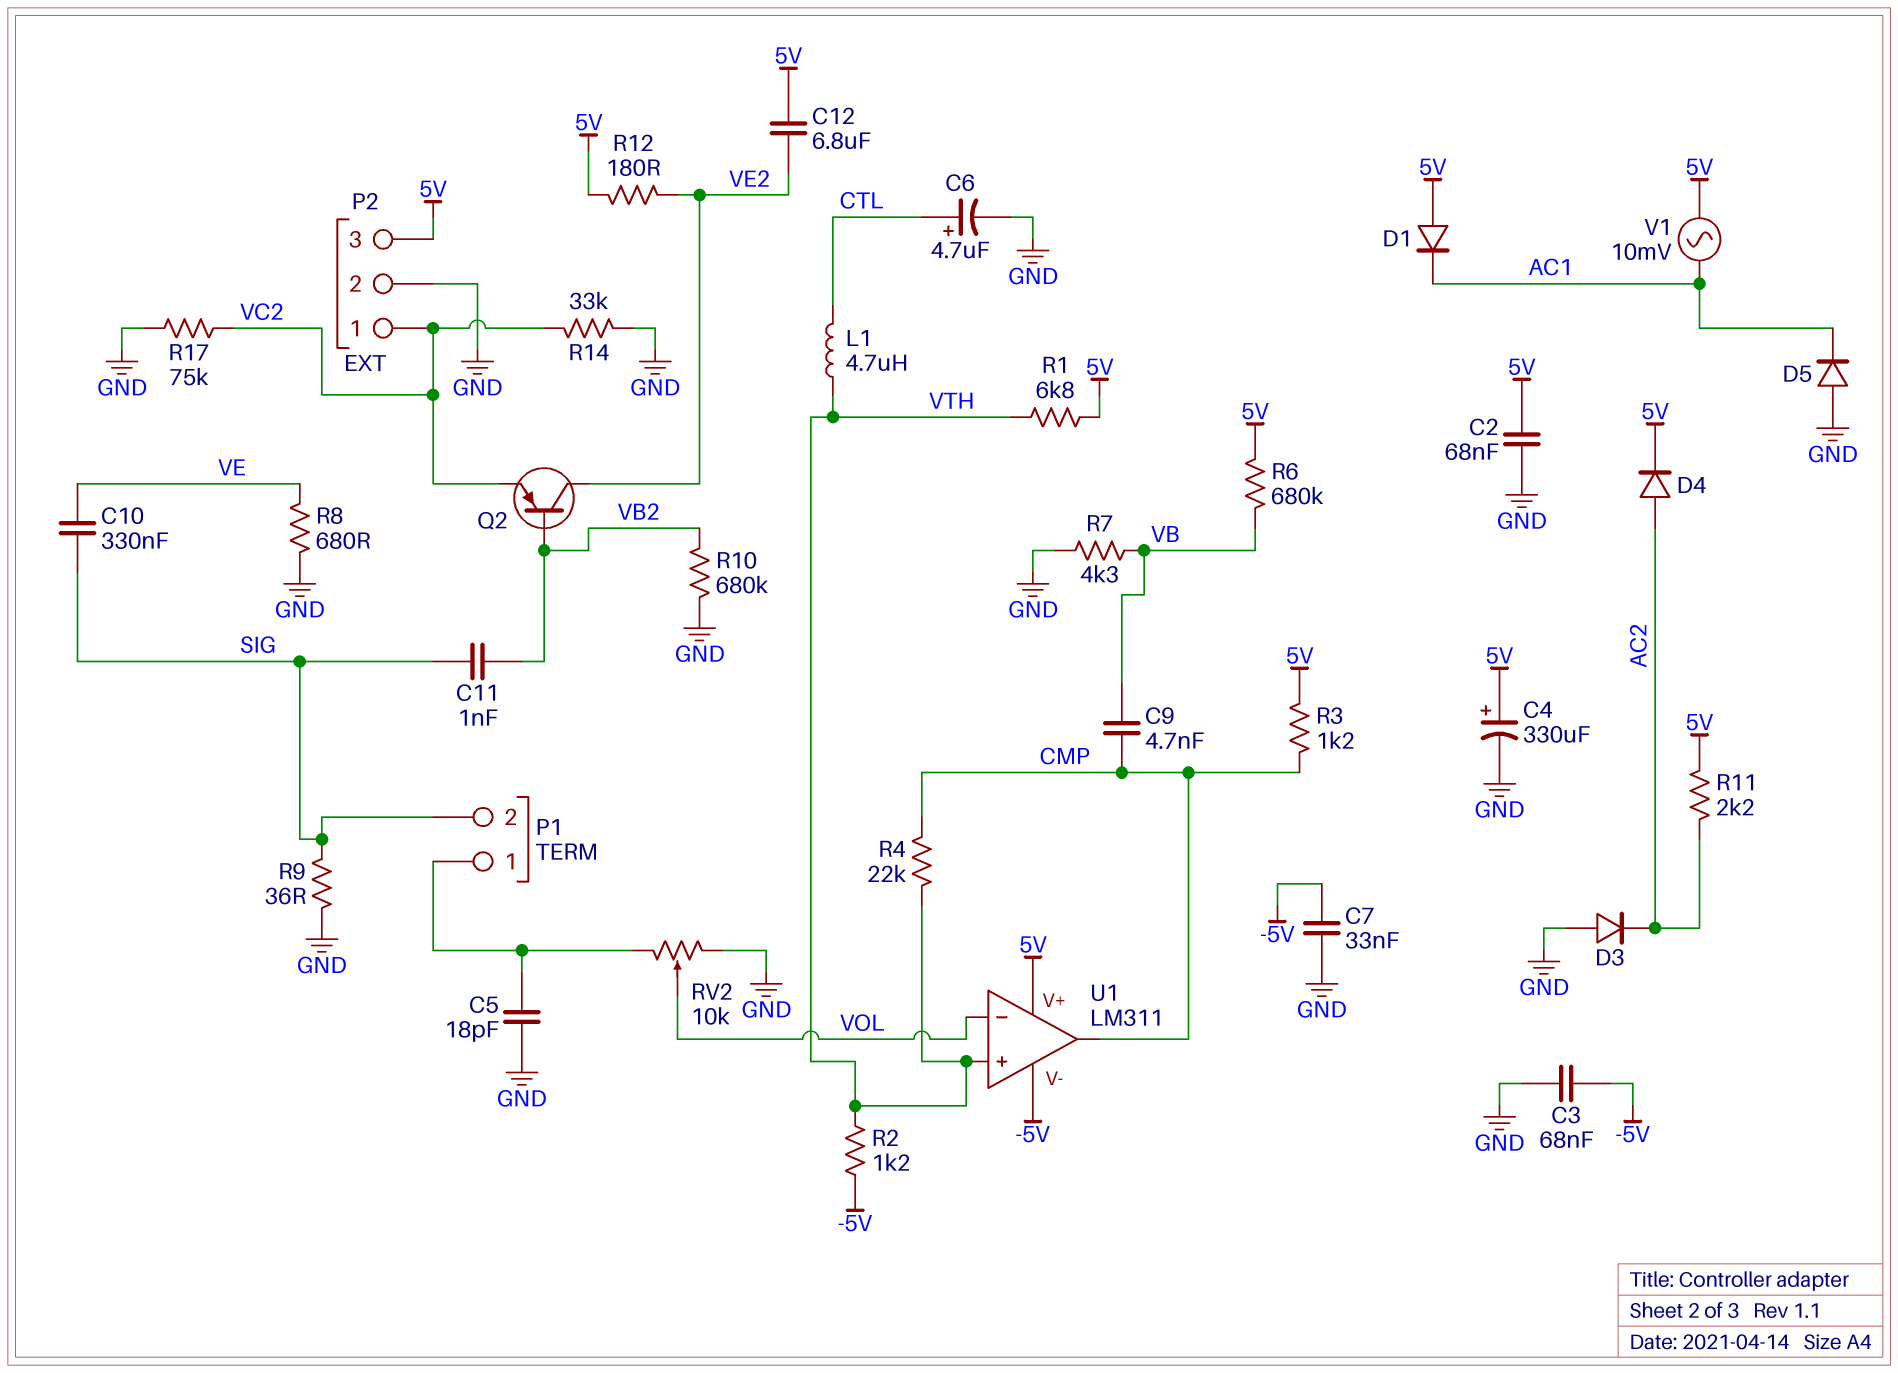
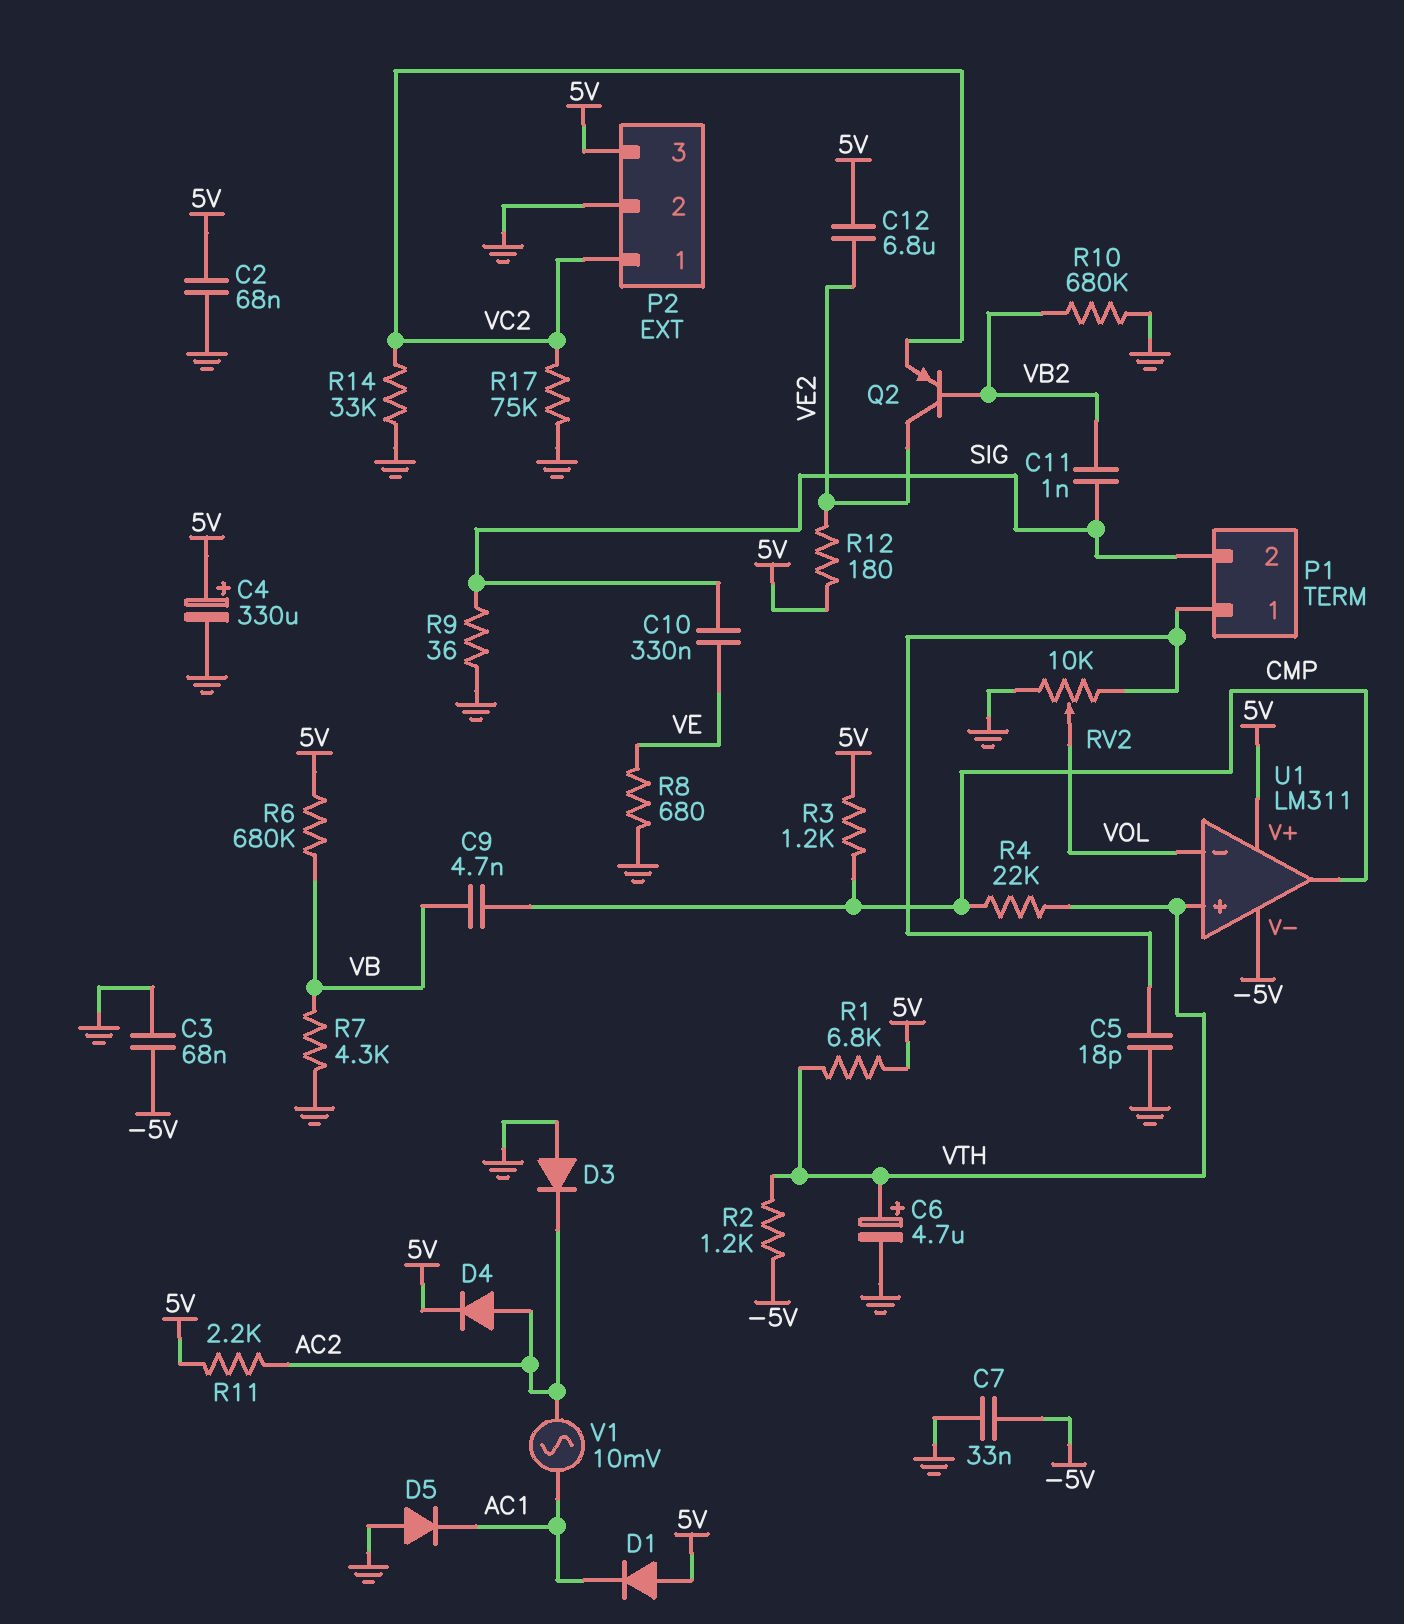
C6: 4.7uF (plus CTL, minus GND) -> 4.7uF (plus VTH, minus GND)
L1: 4.7uH (CTL, VTH) -> none
V1: AC 10mV (5V, AC1) -> AC 10mV (AC1, AC2)

